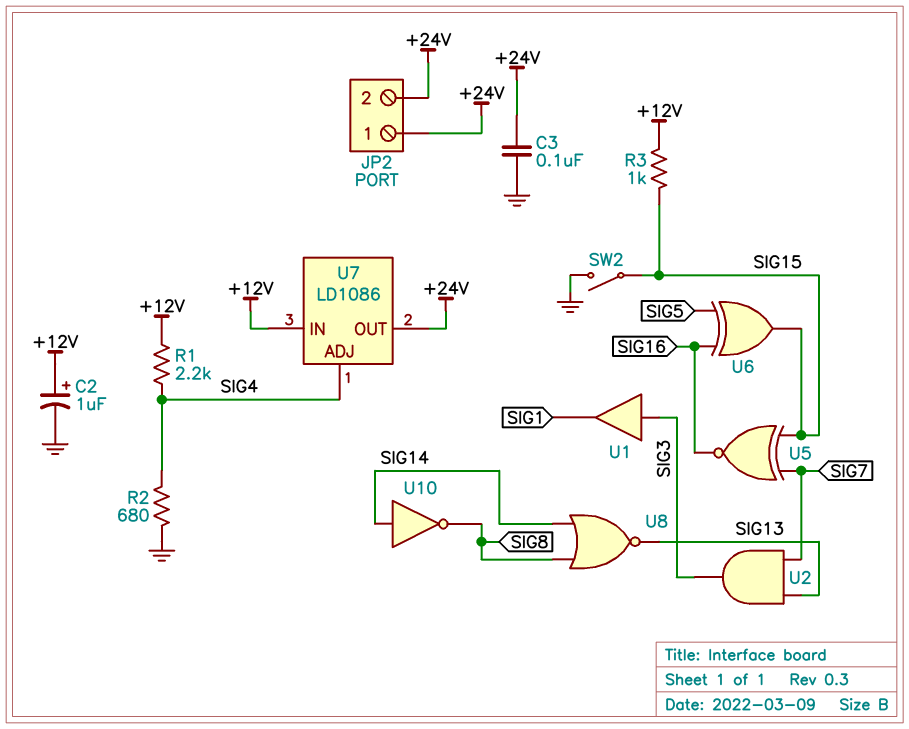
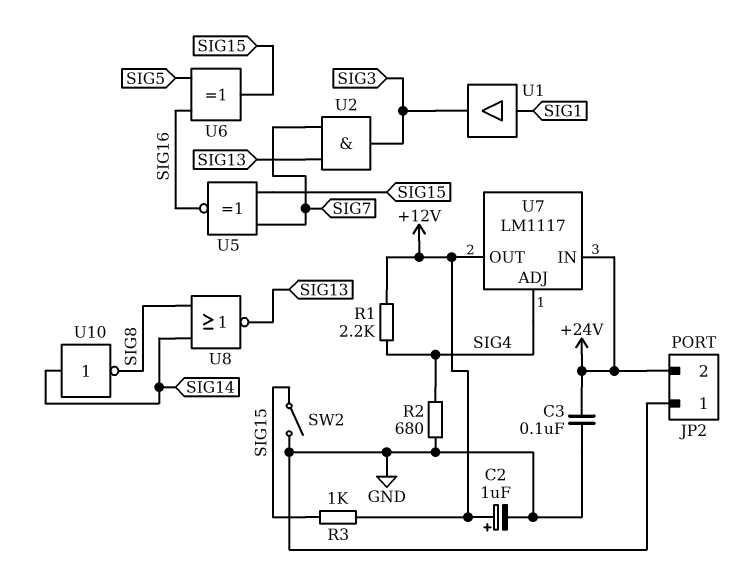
JP2 pin 1: +24V -> GND
U1: buffer (in SIG3, out SIG1) -> buffer (in SIG1, out SIG3)
U7: LD1086 -> LM1117
U7 pin IN: +12V -> +24V
U7 pin OUT: +24V -> +12V

